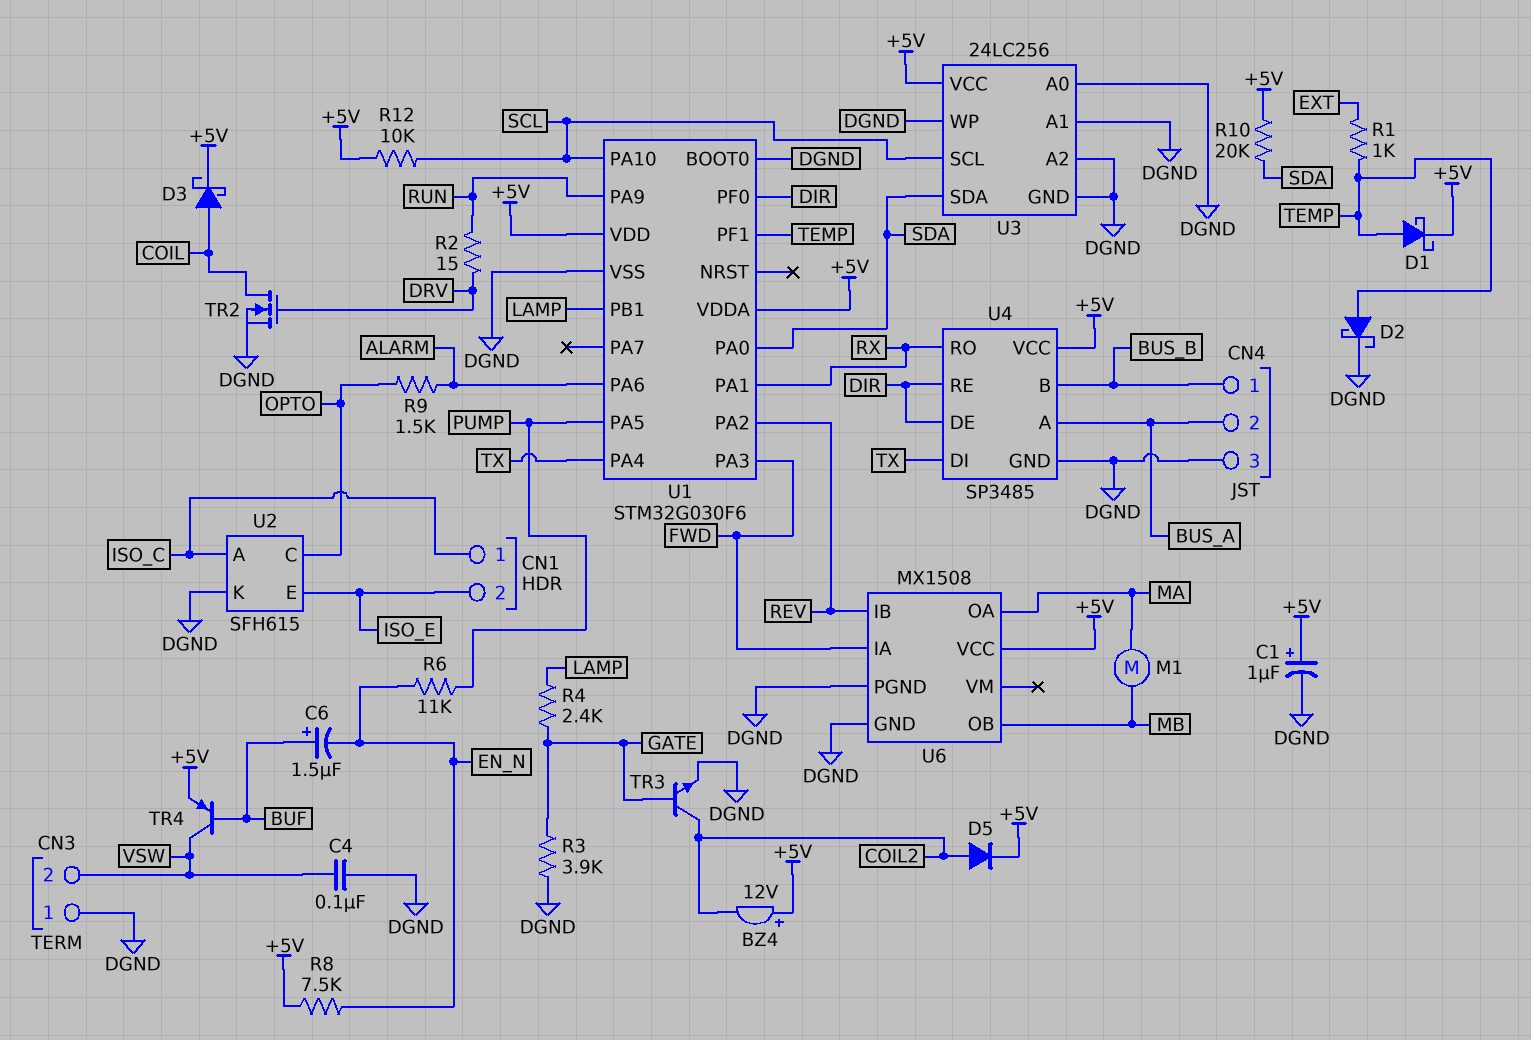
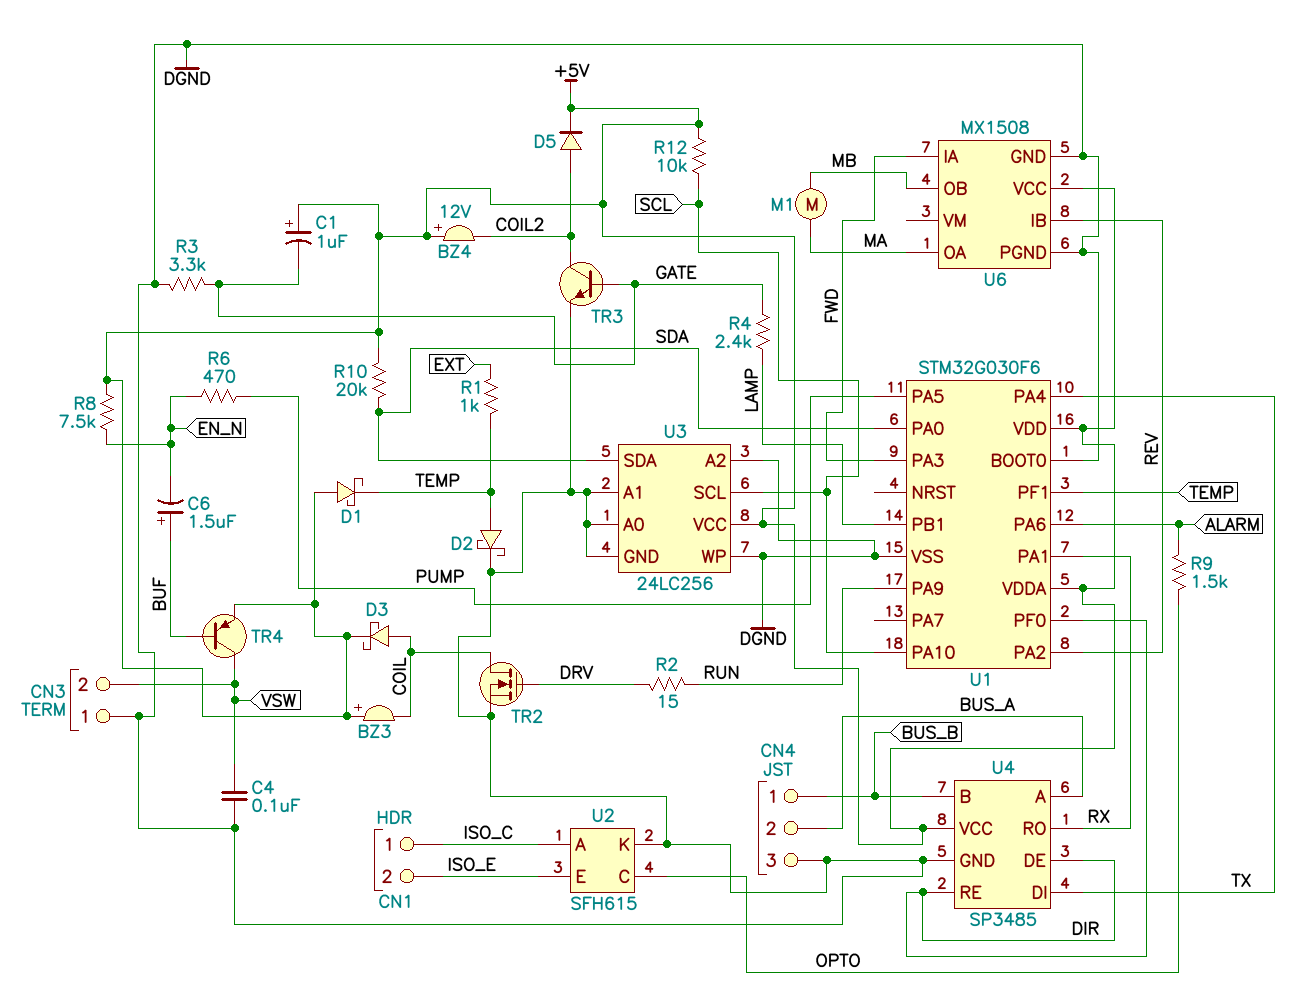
BZ3: none -> buzzer (plus +5V, minus COIL)
C1: 1uF (plus +5V, minus DGND) -> 1uF (plus +5V, minus GATE)
D1: schottky (A TEMP, K +5V) -> schottky (A +5V, K TEMP)
R3: 3.9k (DGND, GATE) -> 3.3k (DGND, GATE)
R6: 11k (EN_N, PUMP) -> 470 (EN_N, PUMP)

